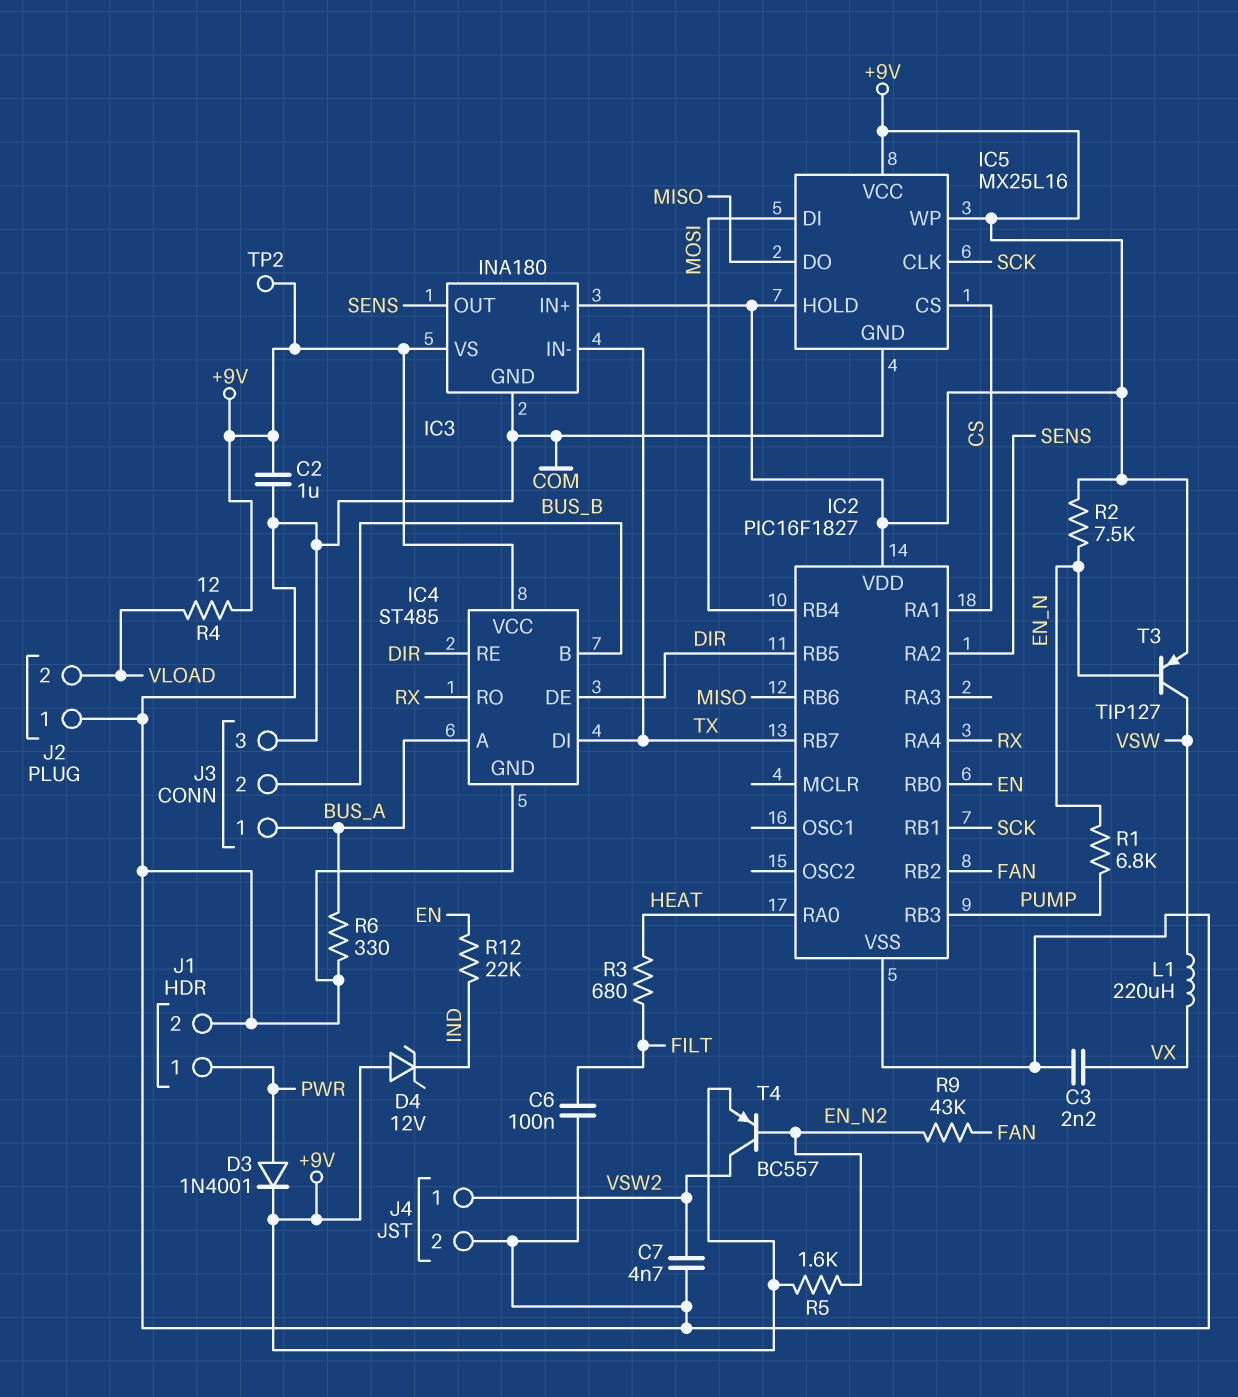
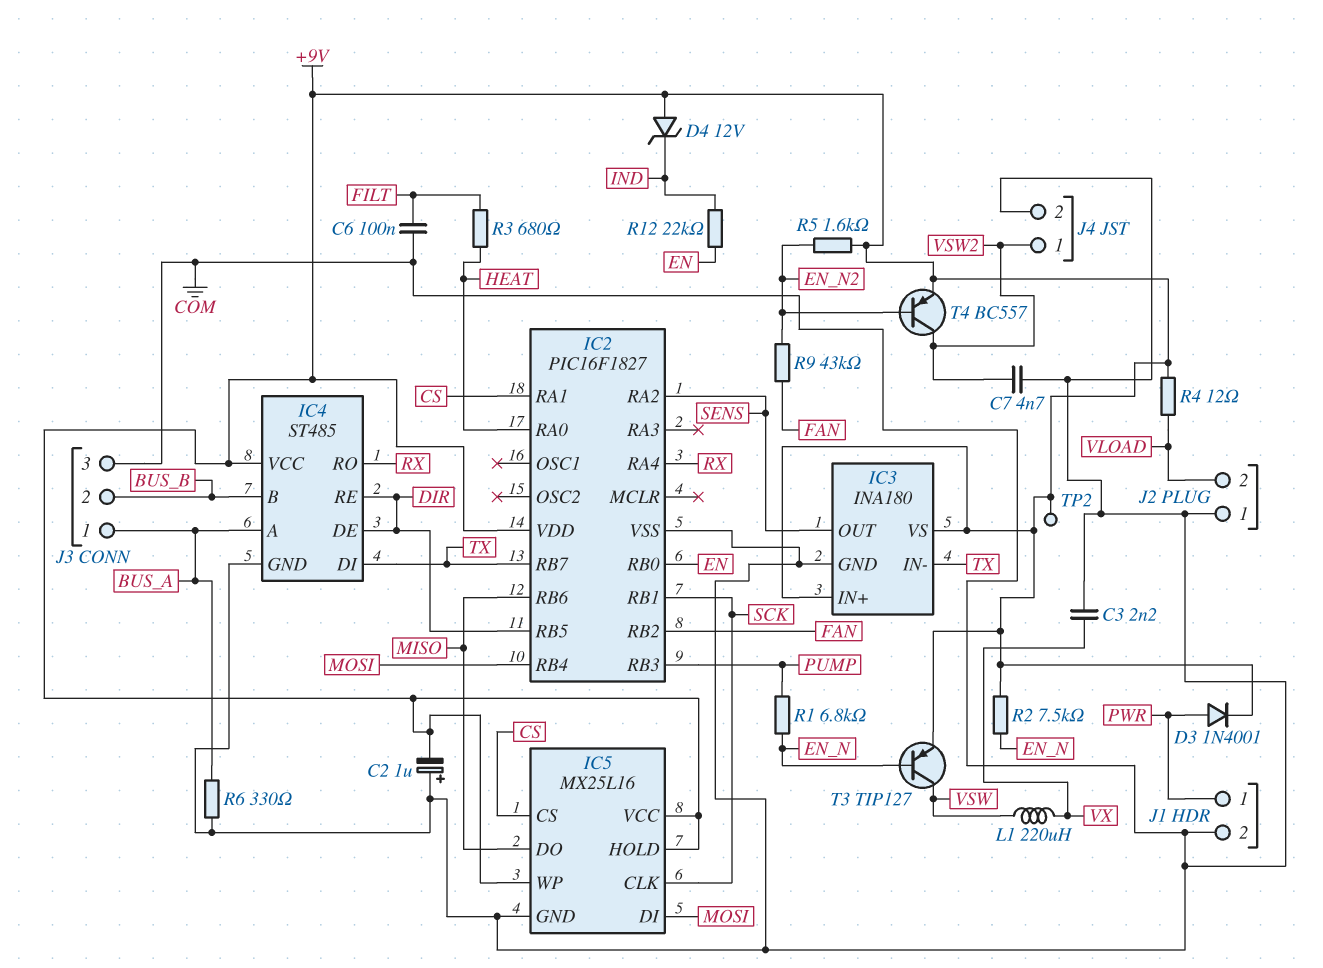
C2: 1uF (+9V, COM) -> 1uF (plus COM, minus +9V)

